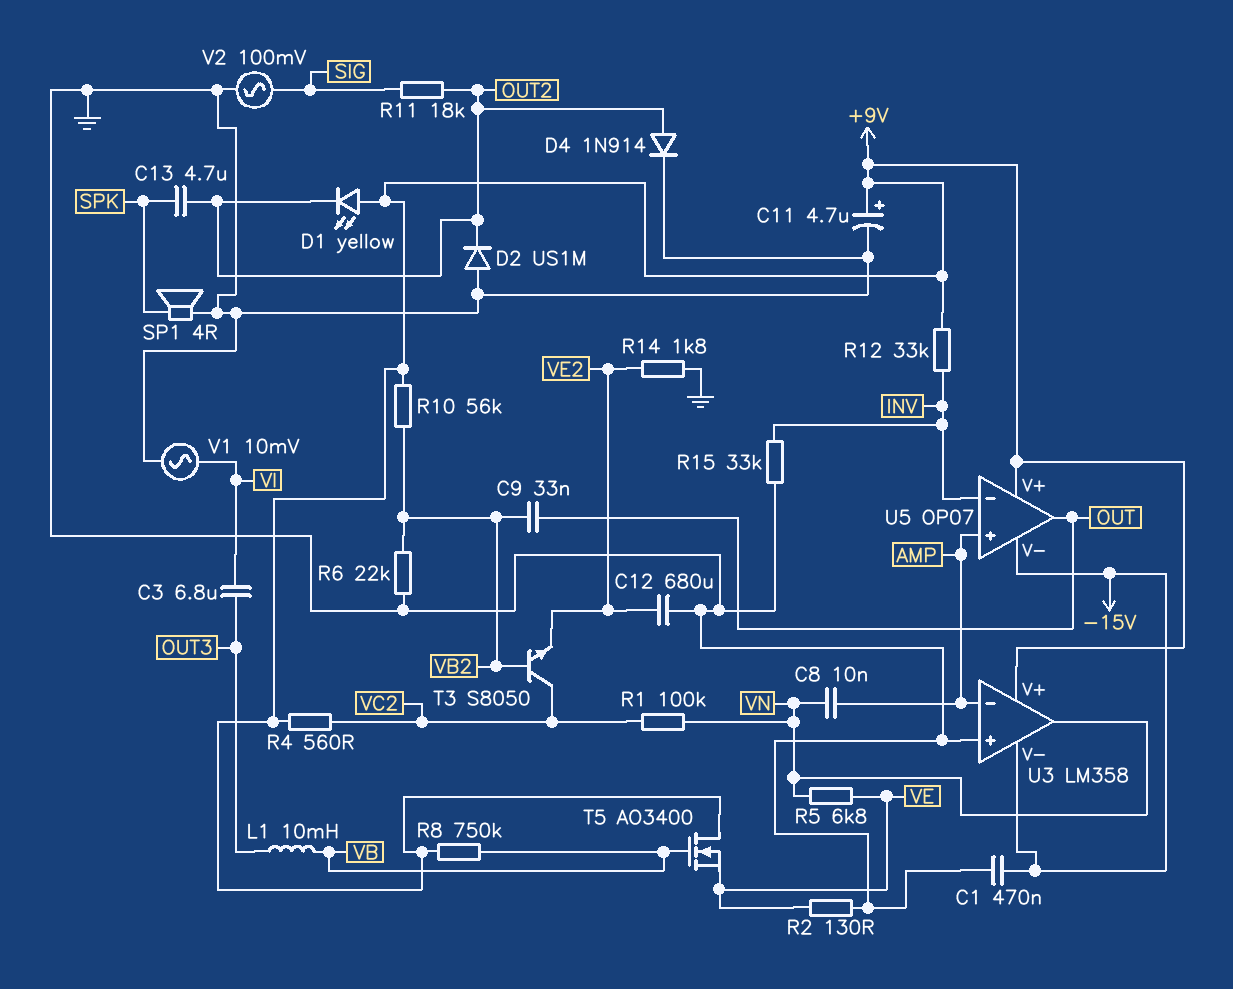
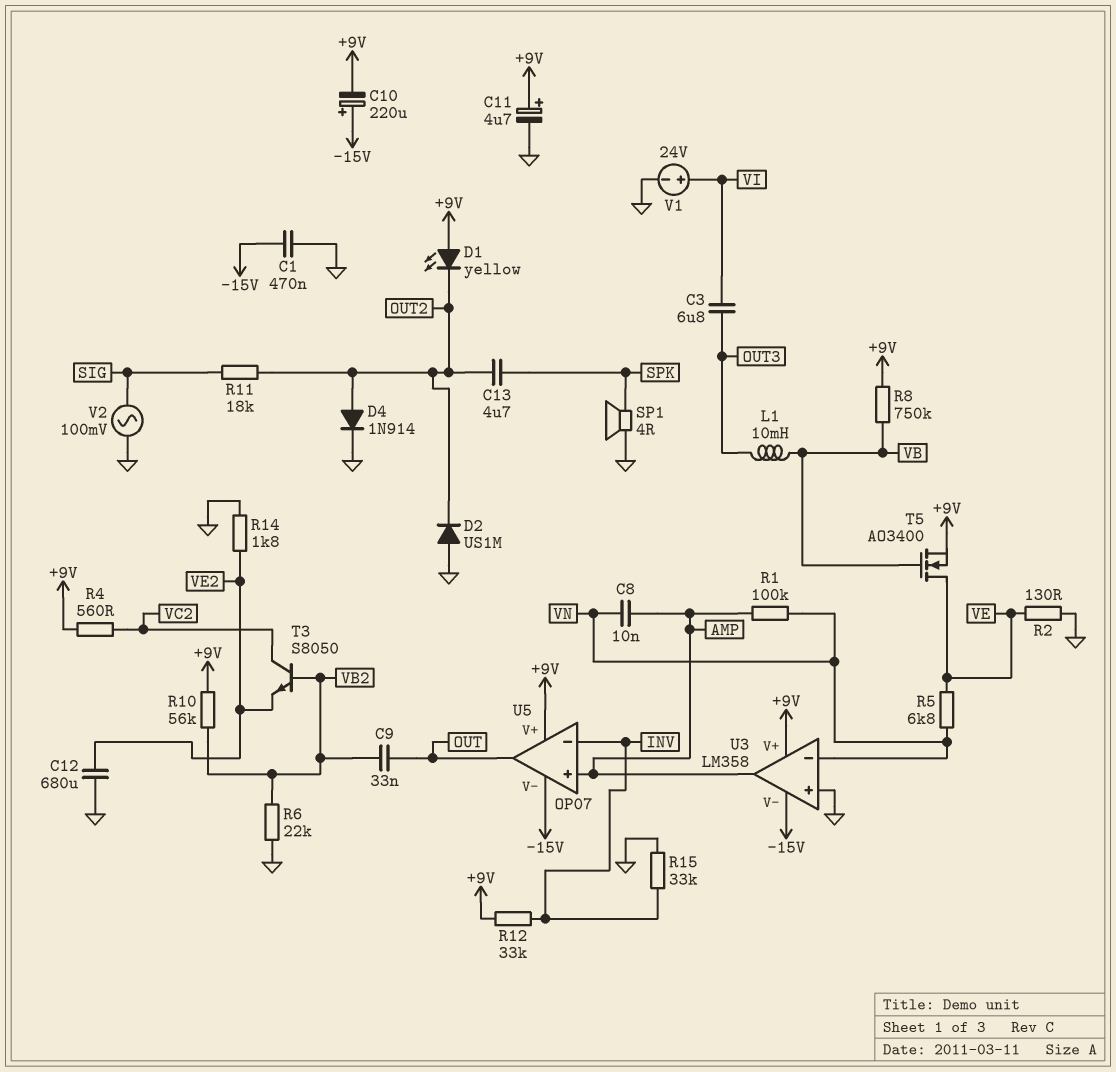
C10: none -> 220uF (plus -15V, minus +9V)
R1: 100k (VC2, VN) -> 100k (AMP, VN)
T5: NMOS AO3400 (G VB, D +9V, S VE) -> NMOS AO3400 (G VB, D VE, S +9V)
U3 pin in-: AMP -> VN
U3 pin out: VN -> AMP
V1: AC 10mV (GND, VI) -> 24V (plus VI, minus GND)

